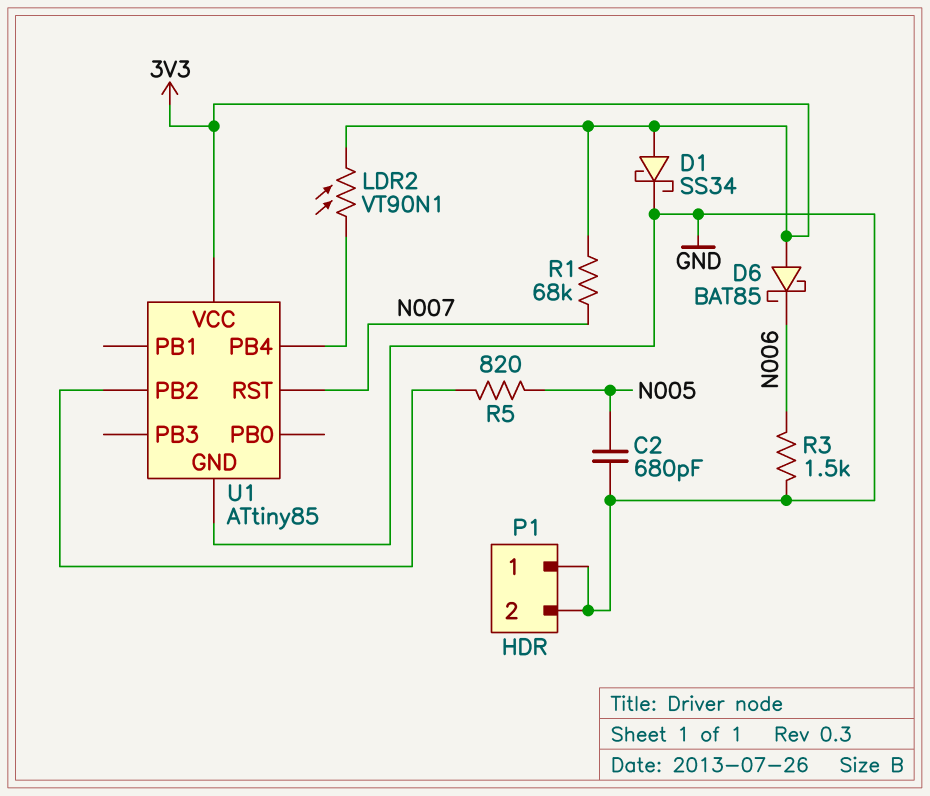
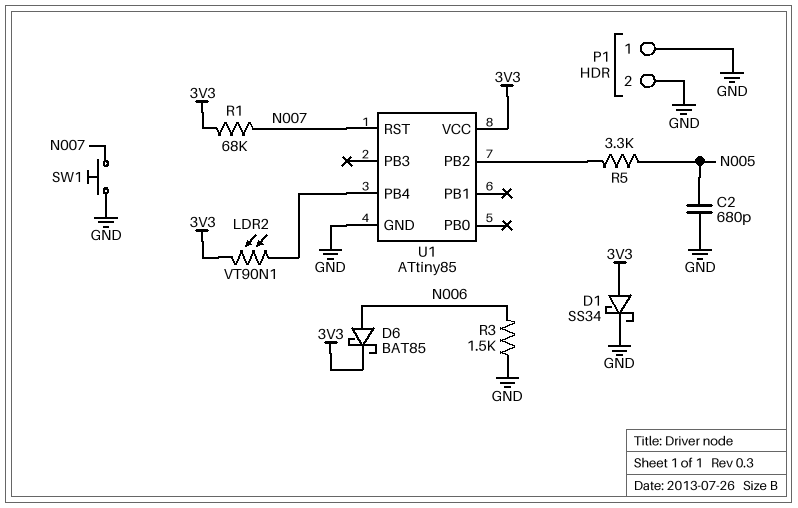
D6: schottky BAT85 (A 3V3, K N006) -> schottky BAT85 (A N006, K 3V3)
R5: 820 (N005, U1/PB2) -> 3.3k (N005, U1/PB2)
SW1: none -> button (GND, N007)

